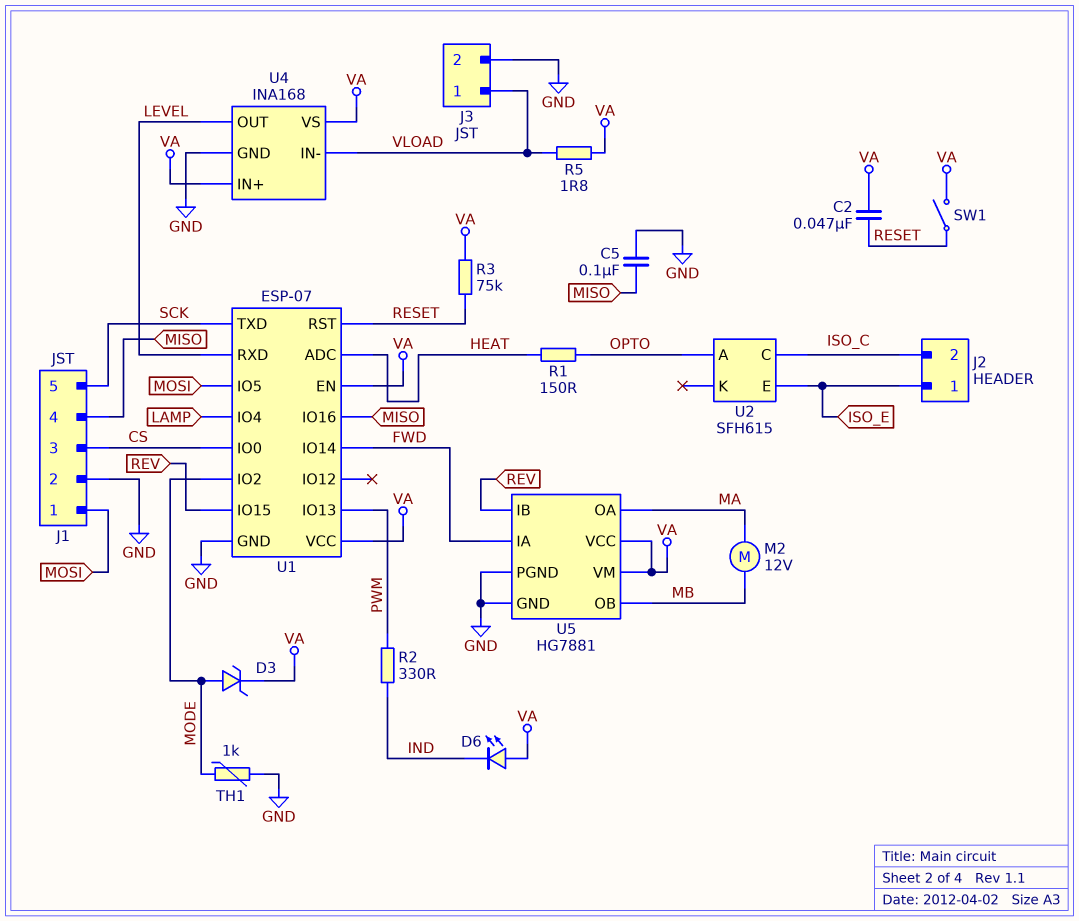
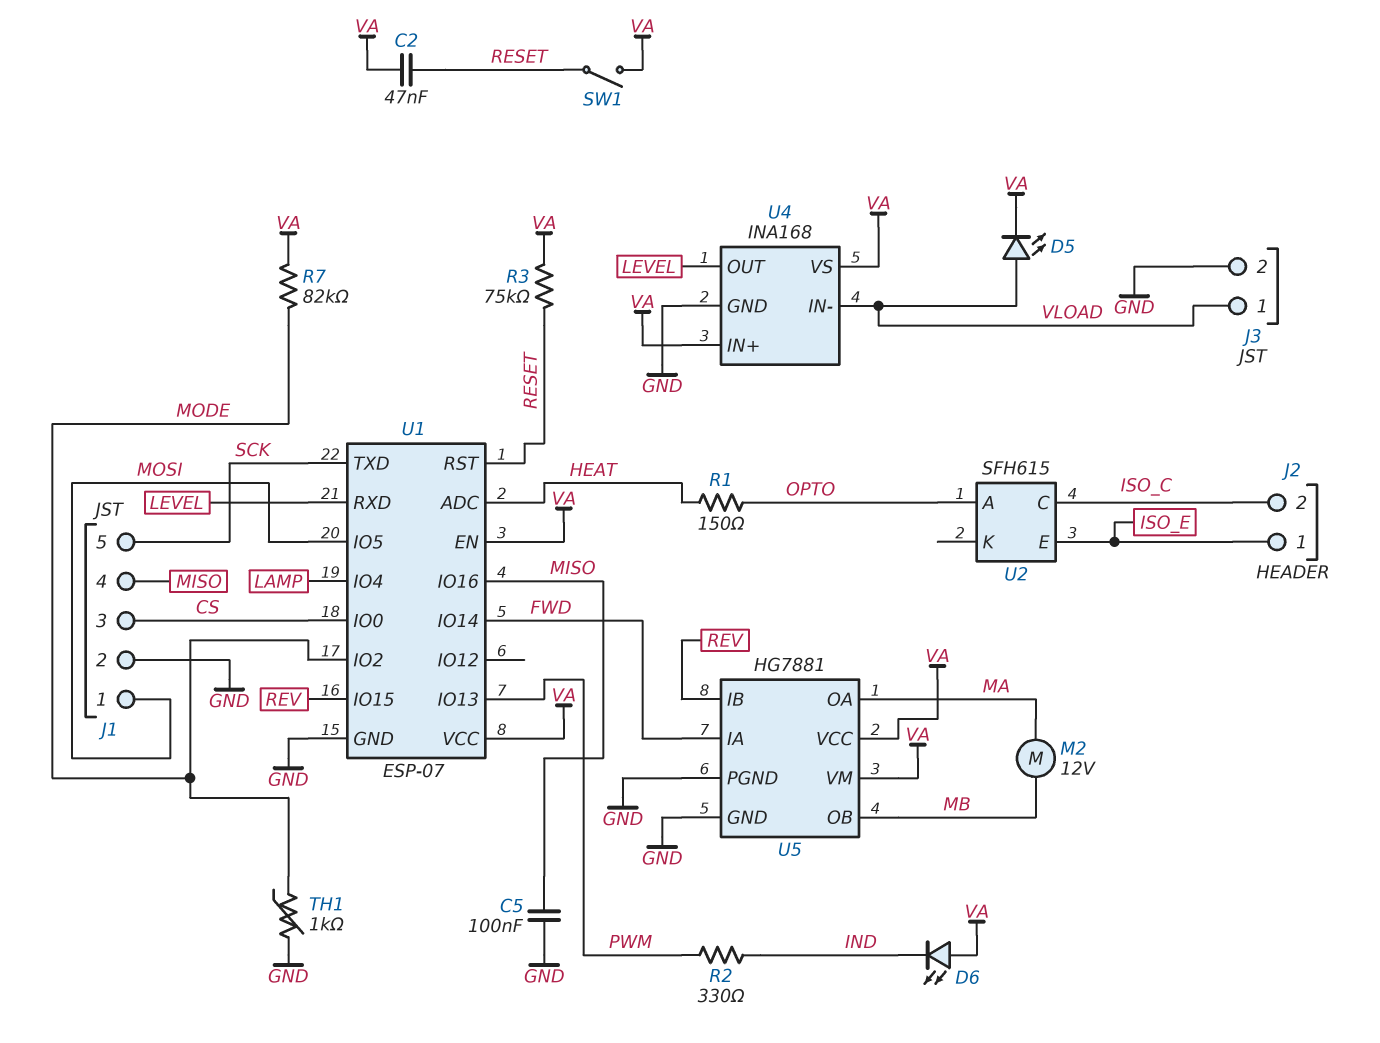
D3: zener (A MODE, K VA) -> none
D5: none -> LED (A VLOAD, K VA)
R5: 1.8 (VA, VLOAD) -> none
R7: none -> 82k (MODE, VA)

